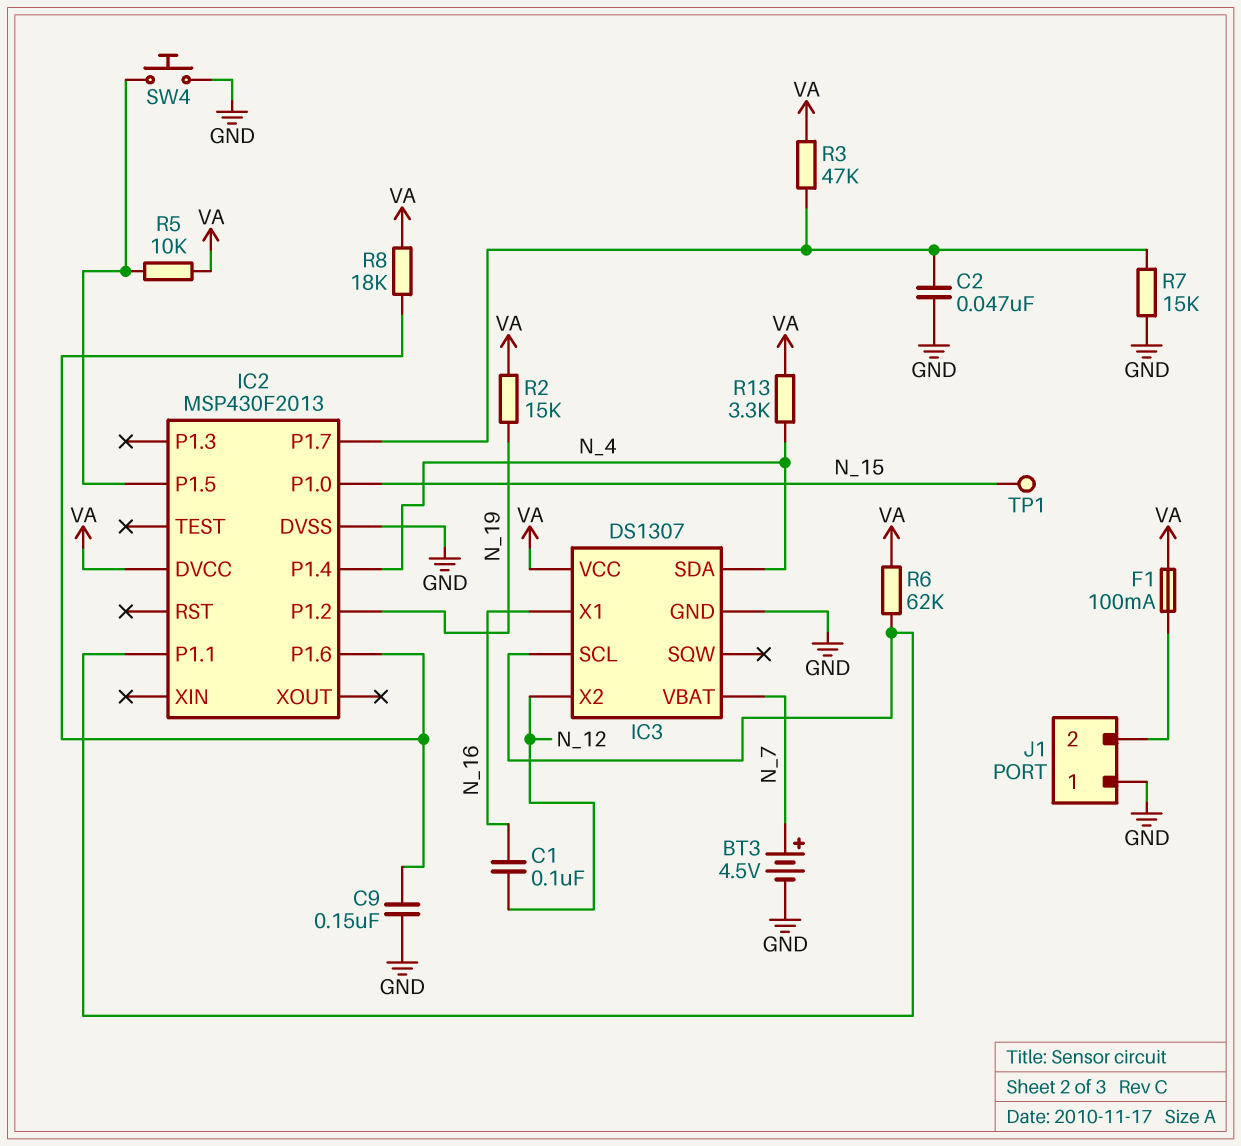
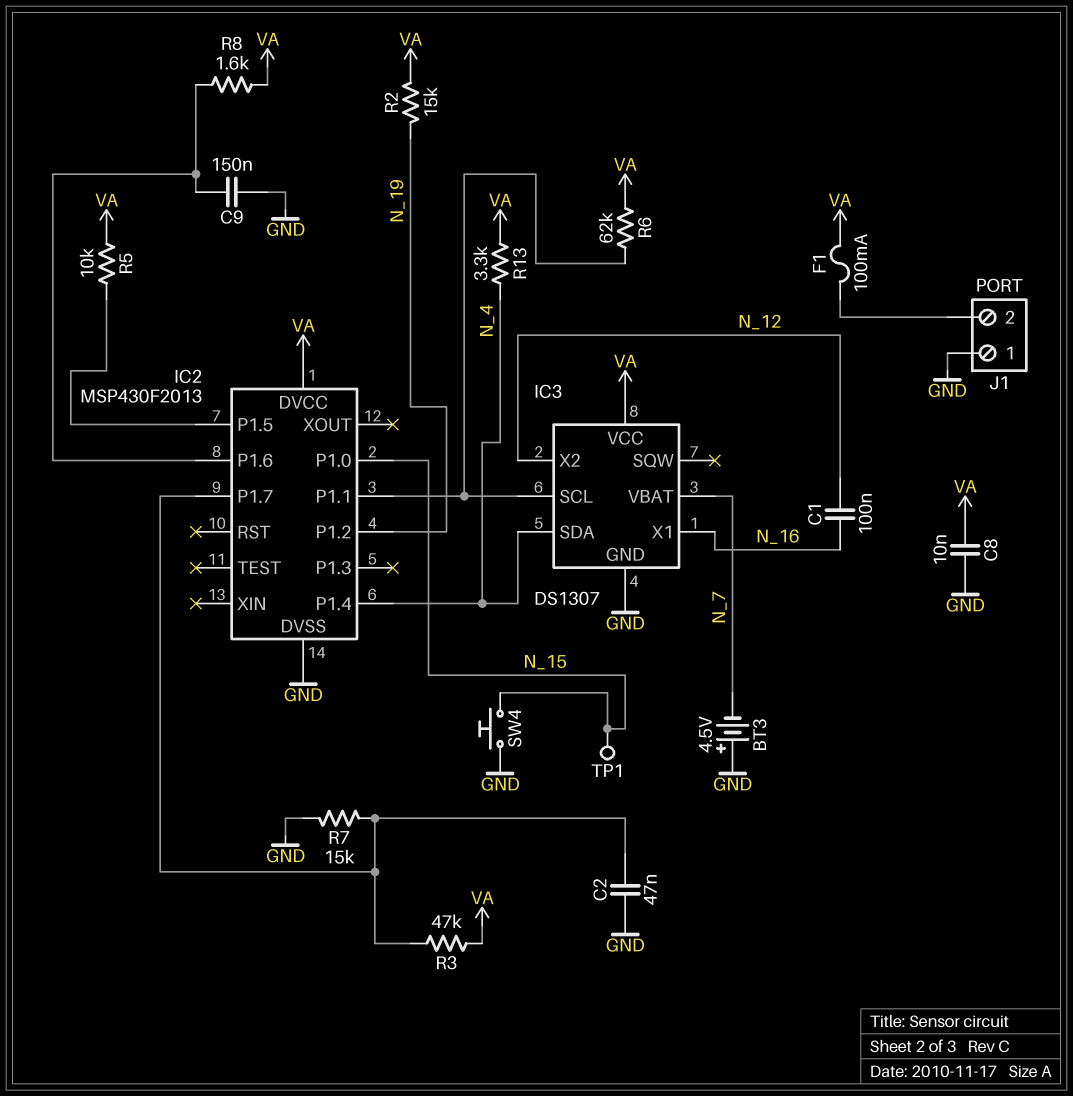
BT3: 4.5V (plus N_7, minus GND) -> 4.5V (plus GND, minus N_7)
C8: none -> 10nF (GND, VA)
R8: 18k (IC2/P1.6, VA) -> 1.6k (IC2/P1.6, VA)
SW4: button (GND, IC2/P1.5) -> button (GND, N_15)

